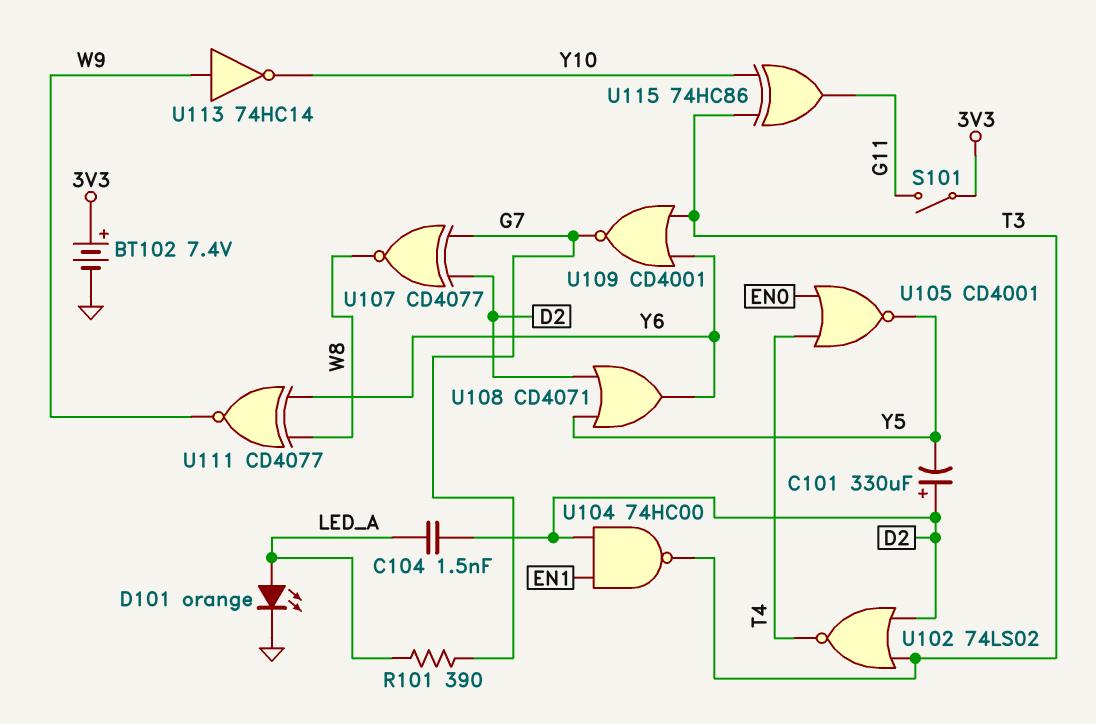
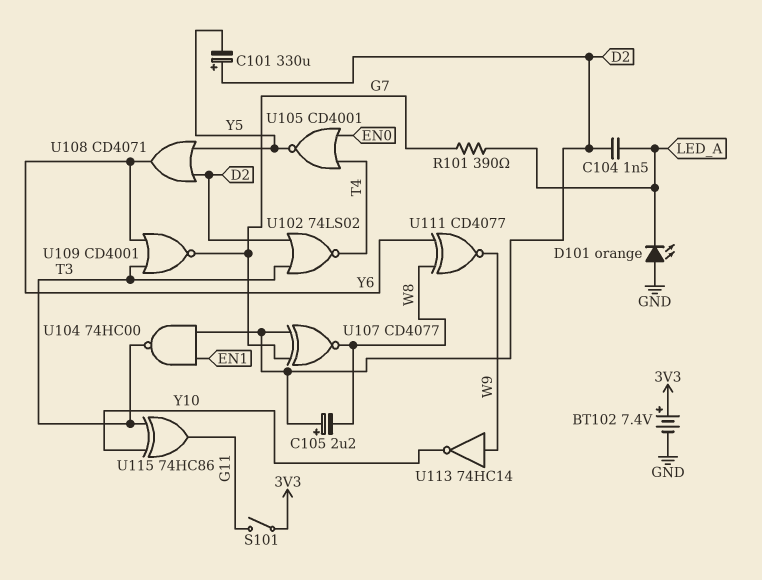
C105: none -> 2.2uF (plus D2, minus W8)
D101: LED orange (A LED_A, K GND) -> LED orange (A GND, K LED_A)

